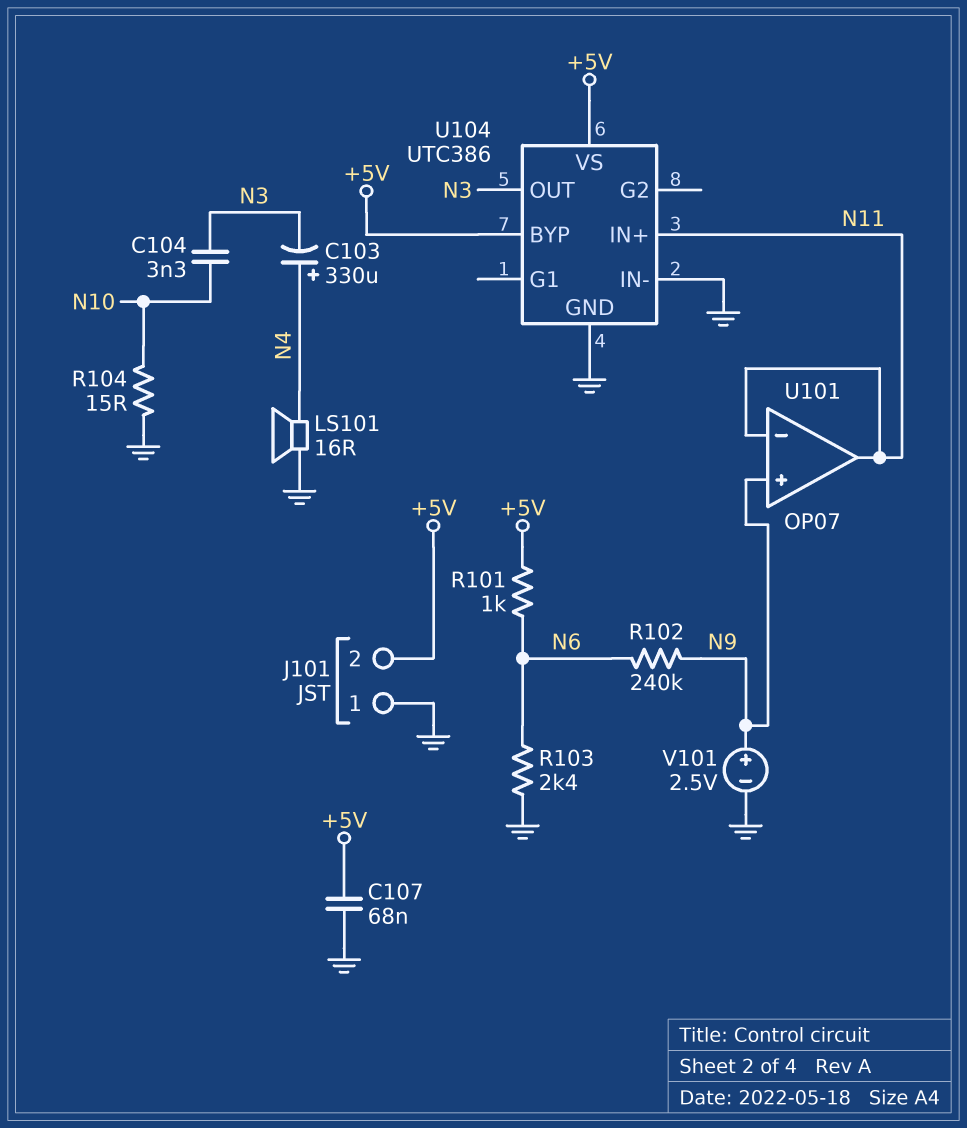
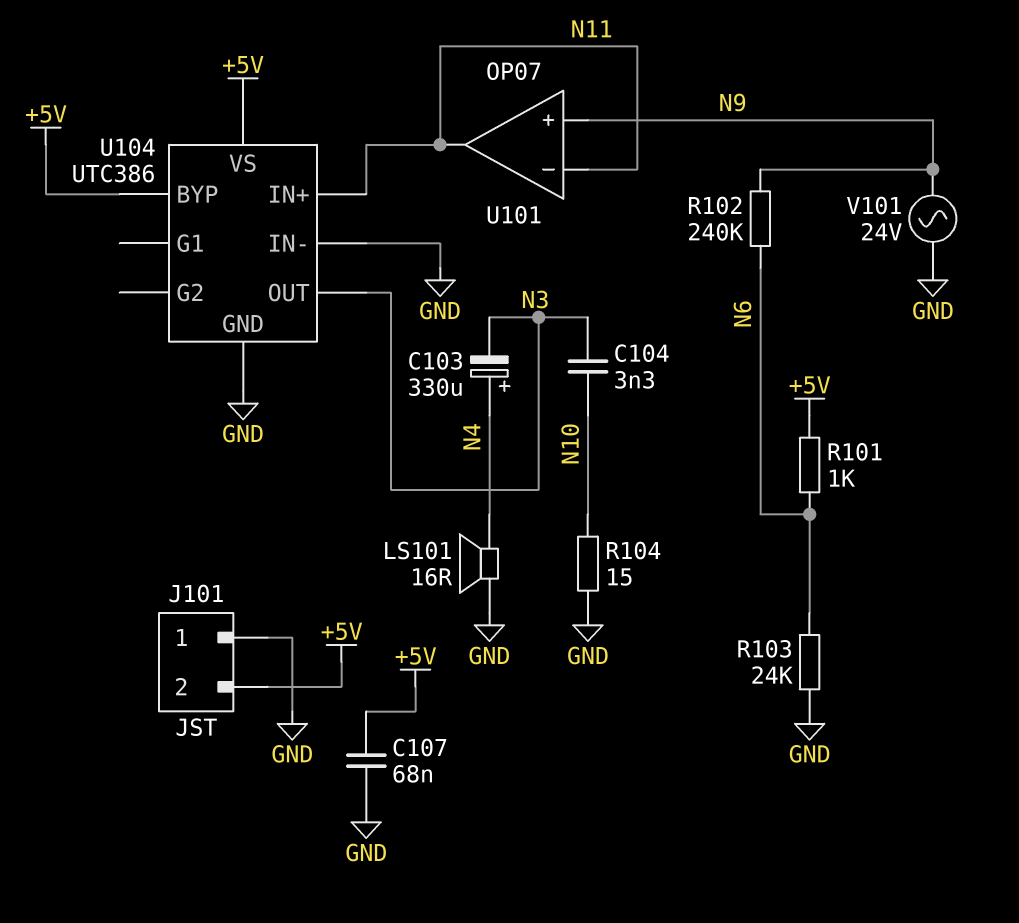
R103: 2.4k (GND, N6) -> 24k (GND, N6)
V101: 2.5V (plus N9, minus GND) -> AC 24V (GND, N9)

